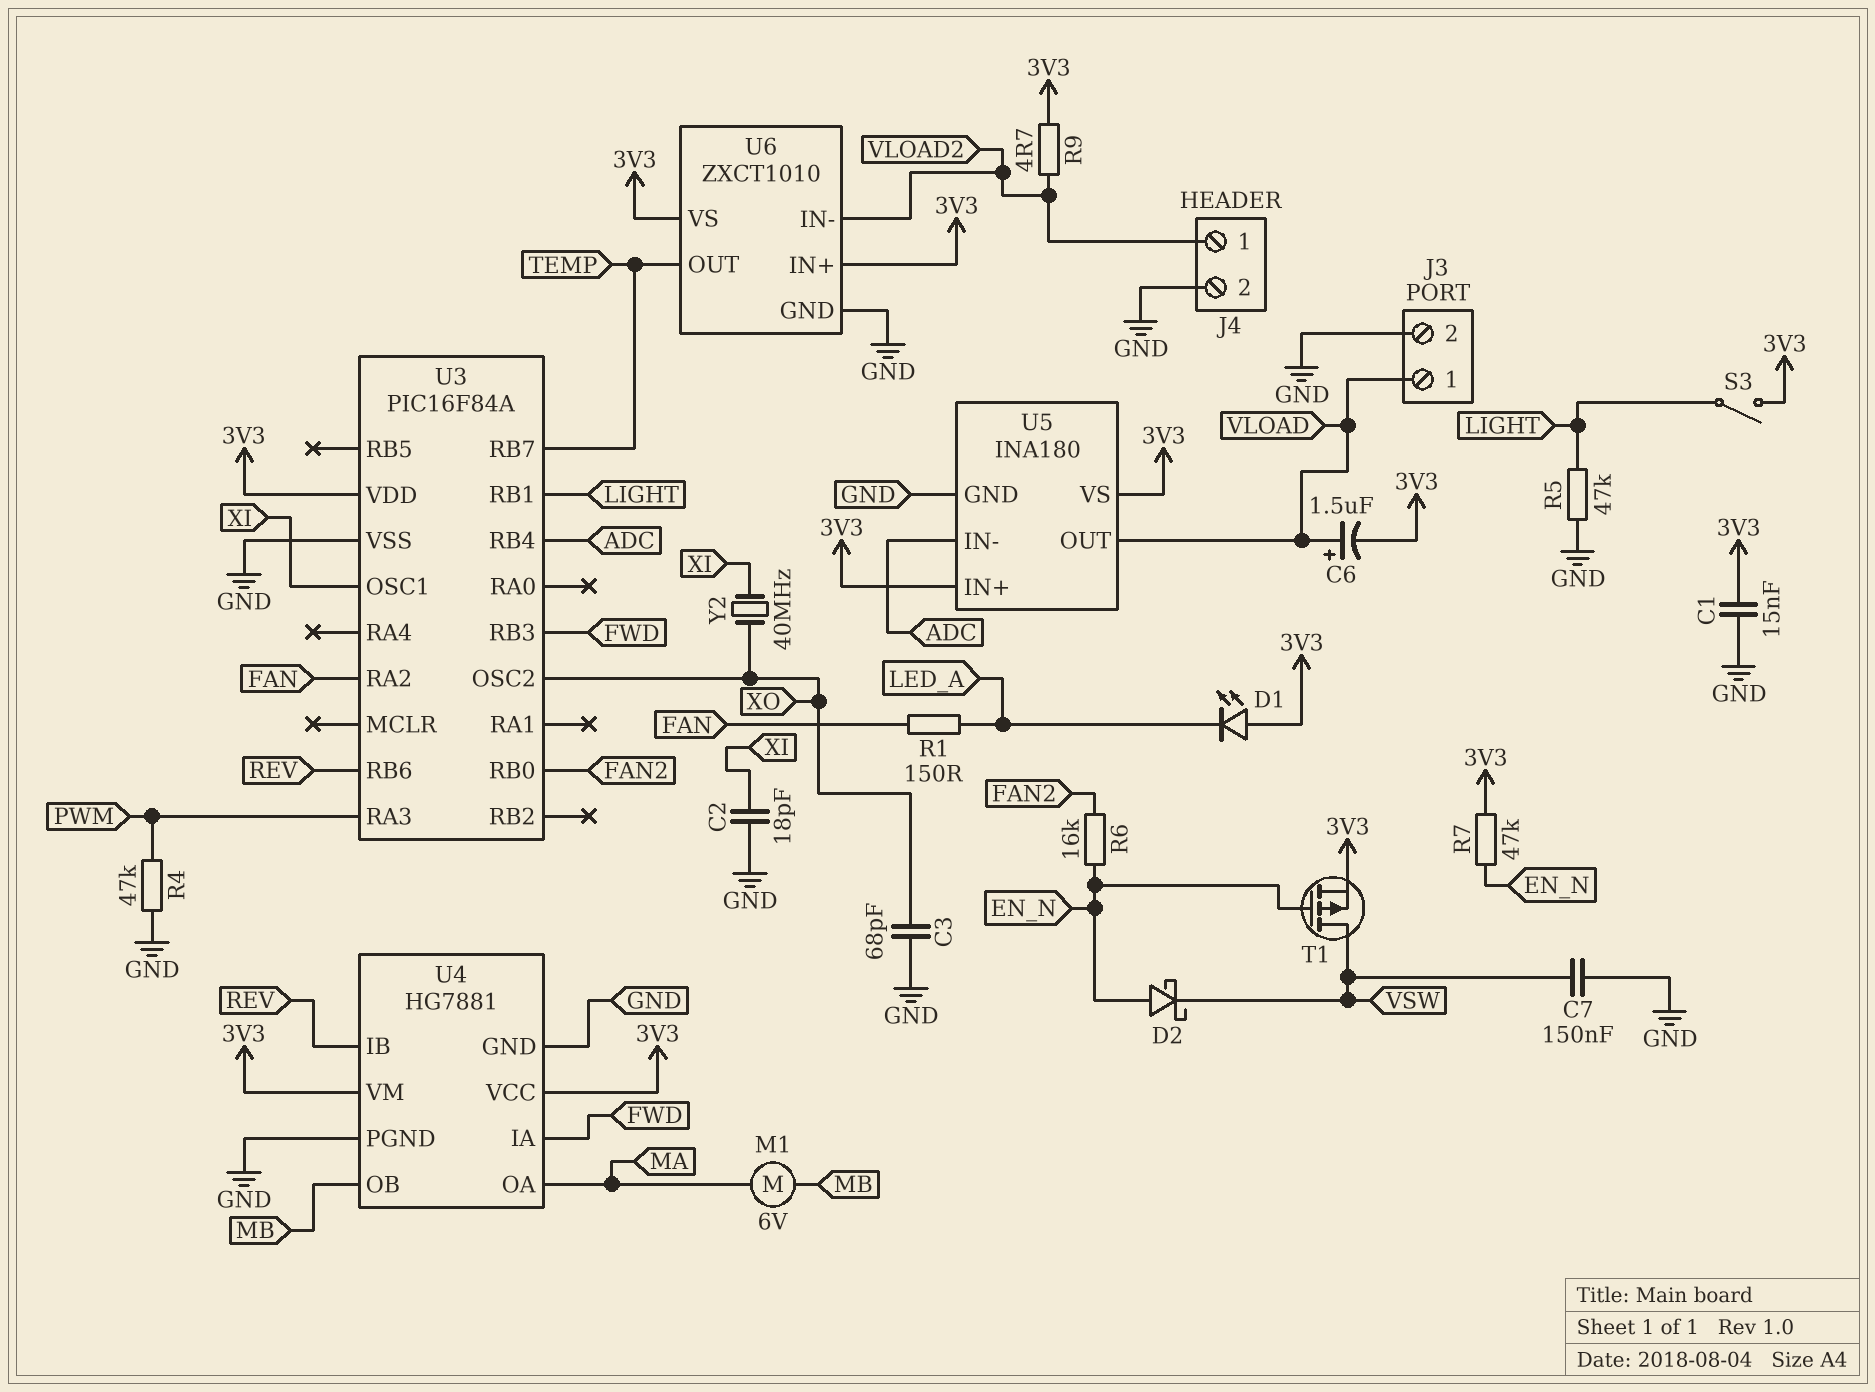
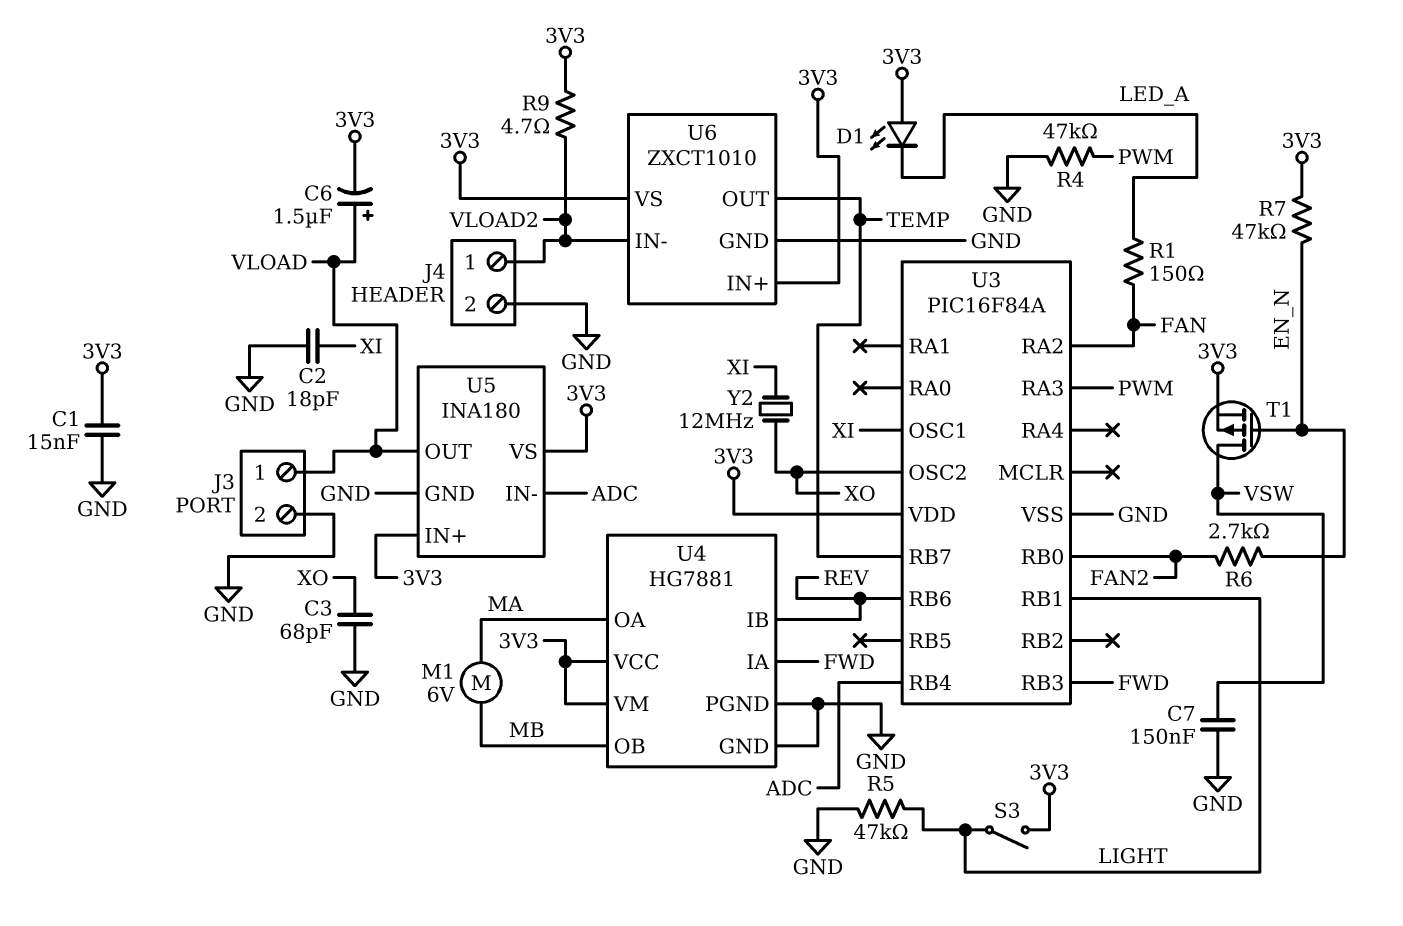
D2: schottky (A EN_N, K VSW) -> none
R6: 16k (EN_N, FAN2) -> 2.7k (EN_N, FAN2)
Y2: 40MHz (XI, XO) -> 12MHz (XI, XO)

